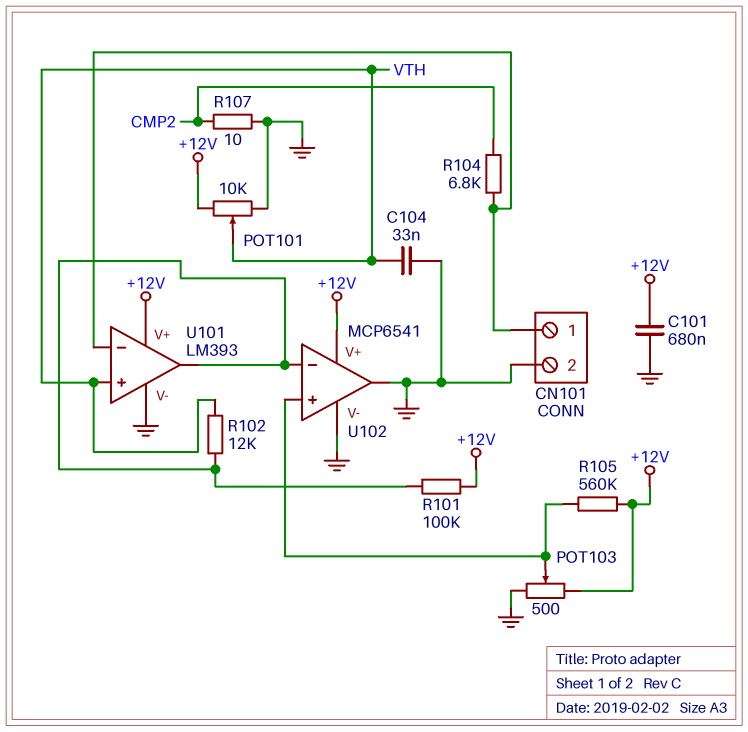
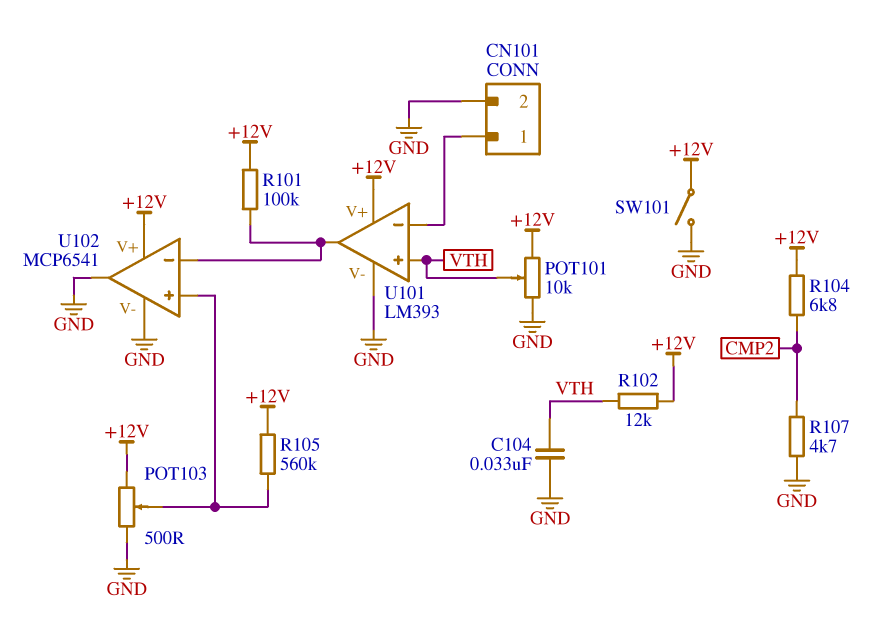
C101: 680nF (+12V, GND) -> none
R102: 12k (U101/out, VTH) -> 12k (+12V, VTH)
R104: 6.8k (CMP2, CN101/1) -> 6.8k (+12V, CMP2)
R107: 10 (CMP2, GND) -> 4.7k (CMP2, GND)
SW101: none -> switch (+12V, GND)

